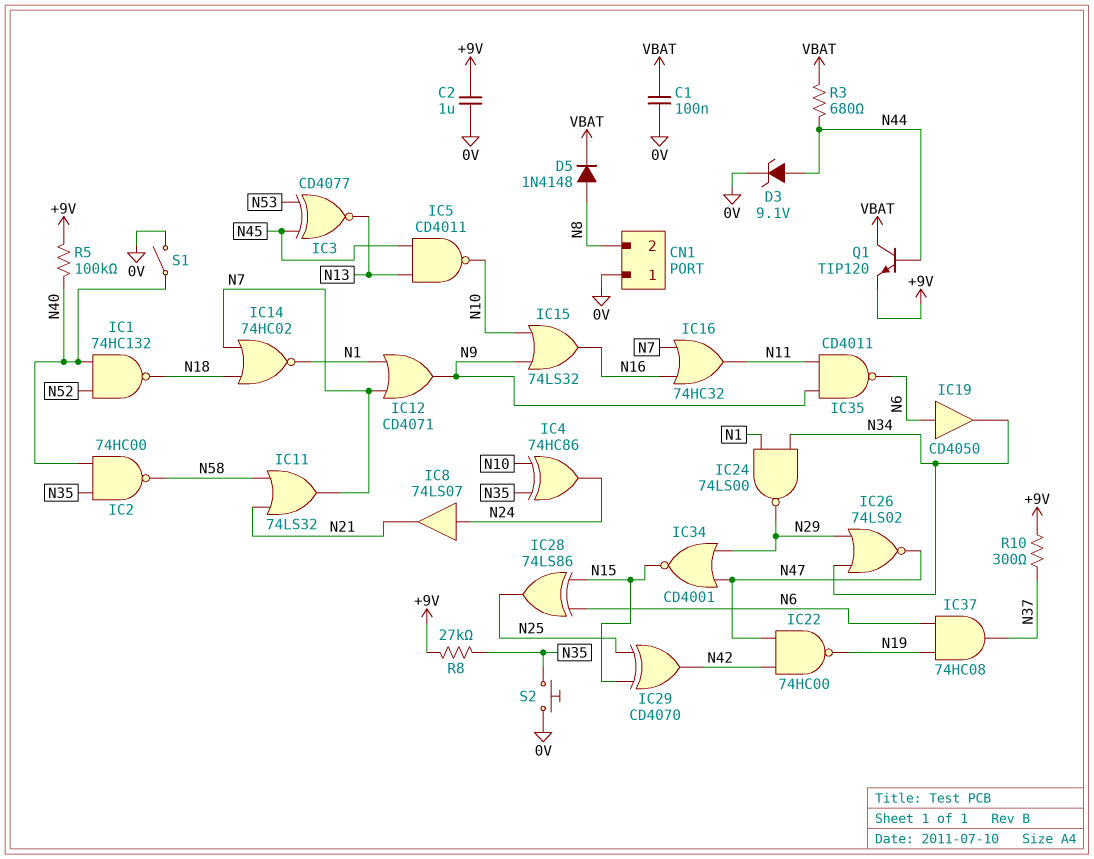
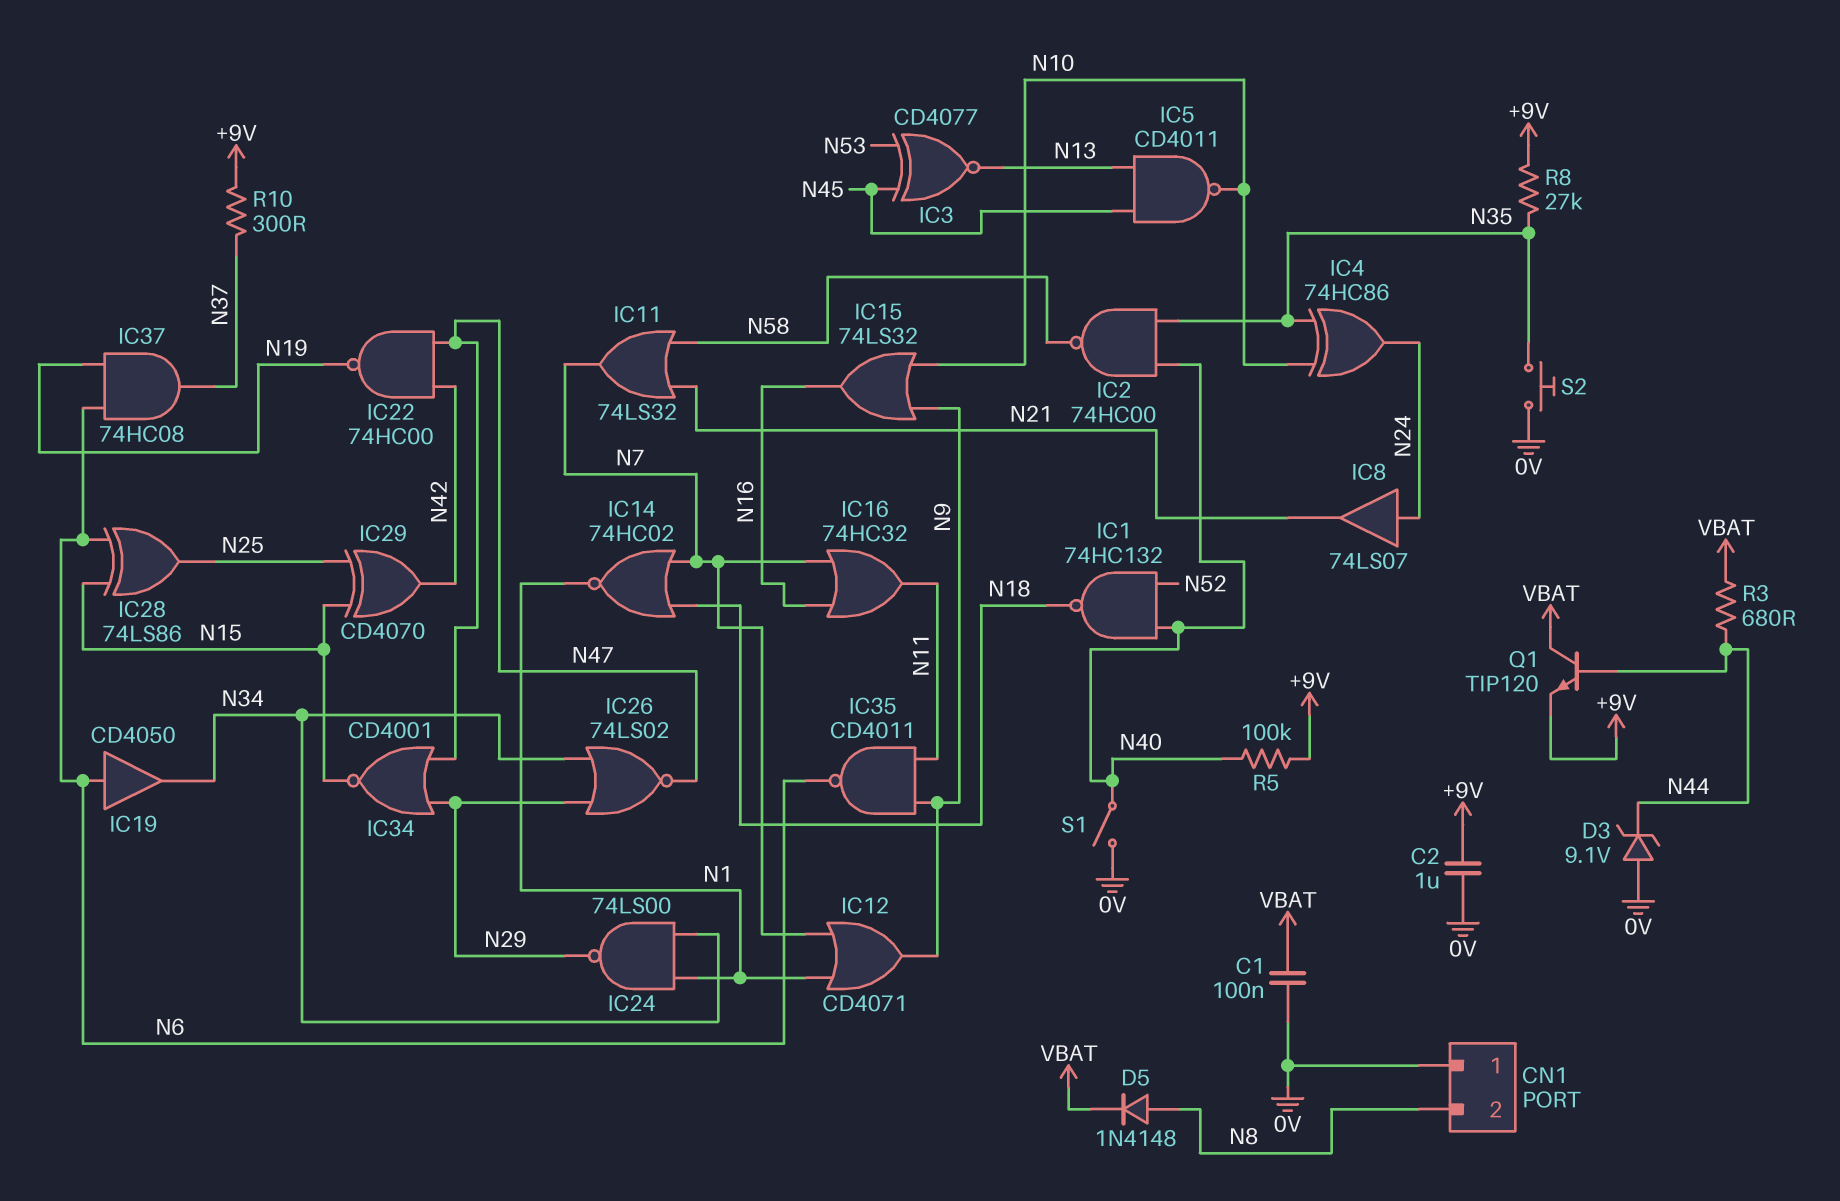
D3: zener 9.1V (A N44, K 0V) -> zener 9.1V (A 0V, K N44)

